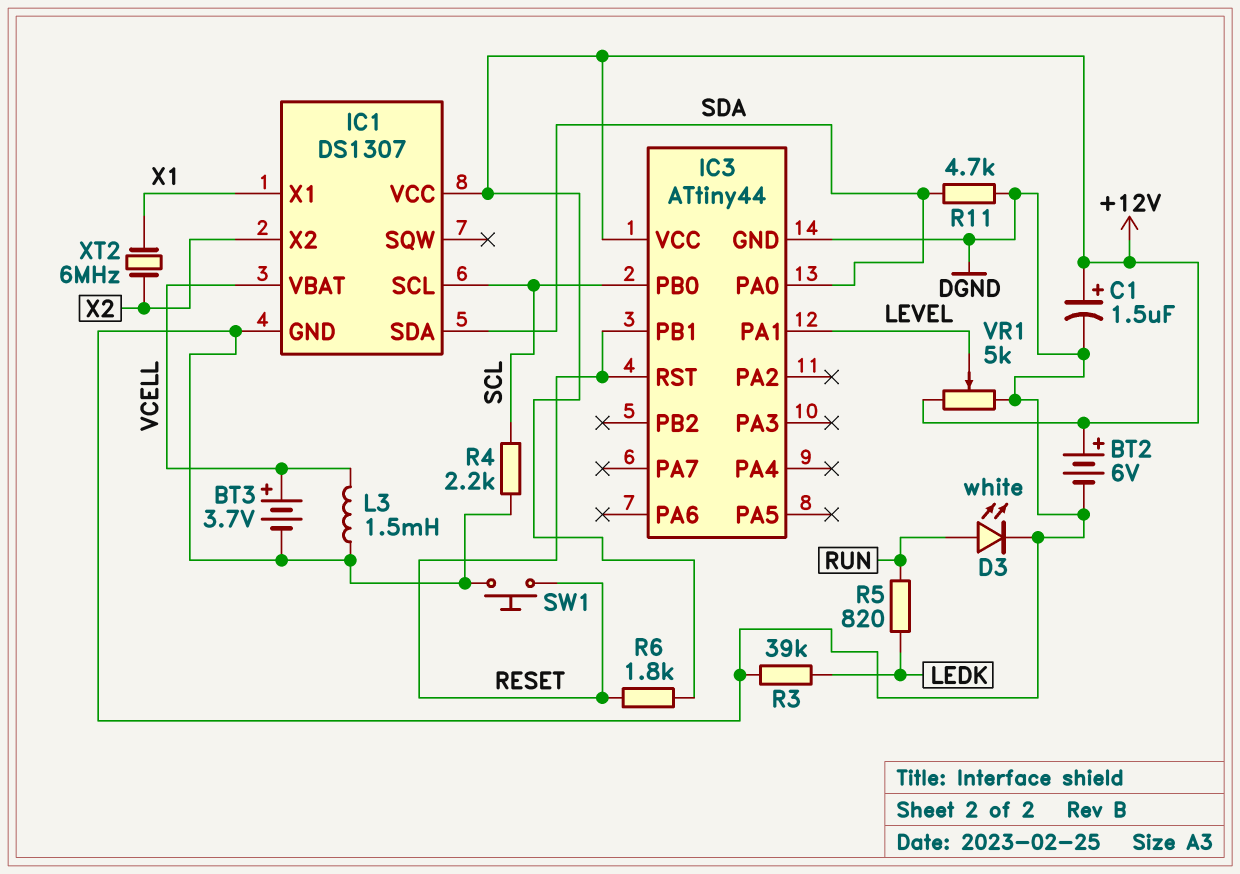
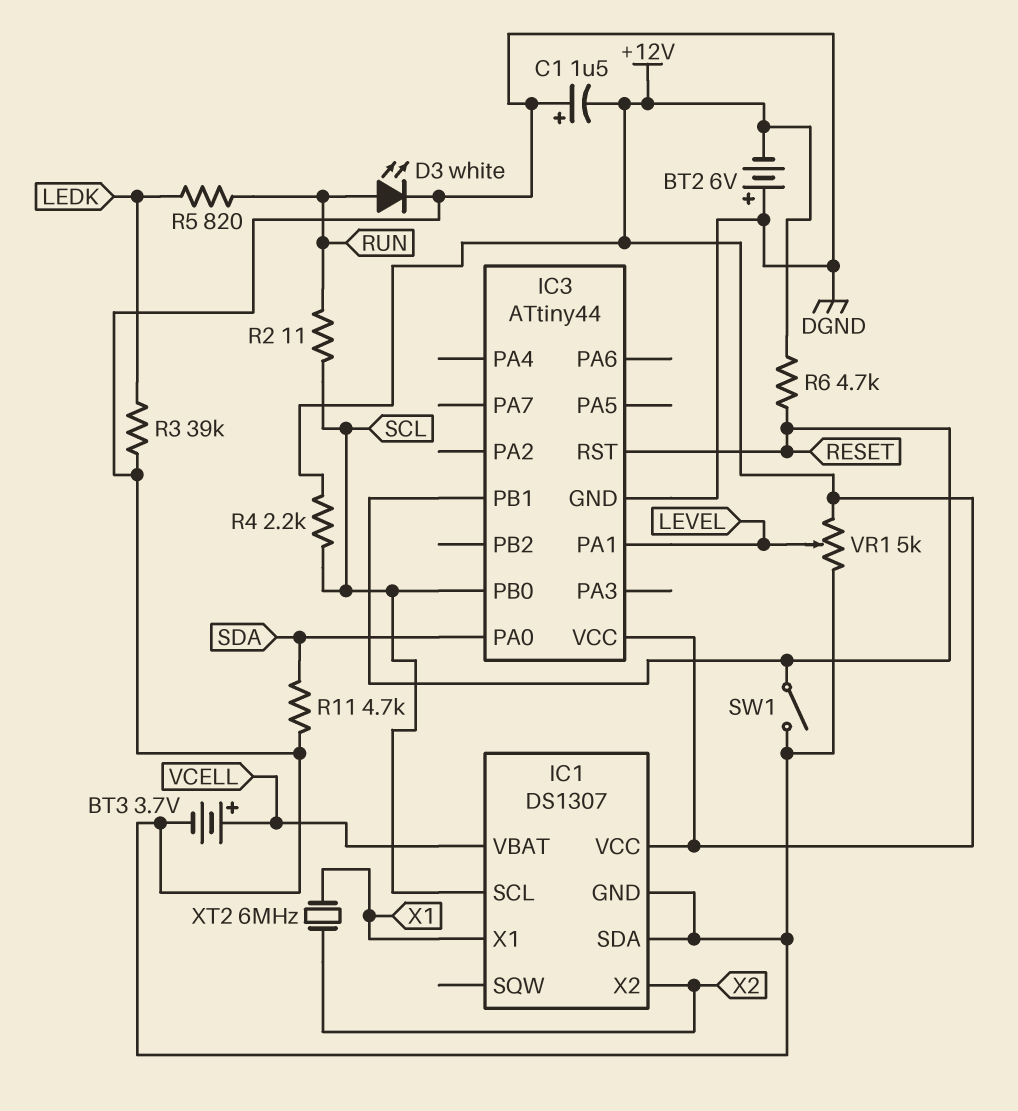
BT2: 6V (plus +12V, minus DGND) -> 6V (plus DGND, minus +12V)
C1: 1.5uF (plus +12V, minus DGND) -> 1.5uF (plus DGND, minus +12V)
IC1 pin SDA: SDA -> DGND
L3: 1.5mH (DGND, VCELL) -> none
R2: none -> 11 (RUN, SCL)
R4: 2.2k (DGND, SCL) -> 2.2k (+12V, SCL)
R6: 1.8k (+12V, RESET) -> 4.7k (+12V, RESET)
SW1: button (DGND, RESET) -> switch (DGND, RESET)

